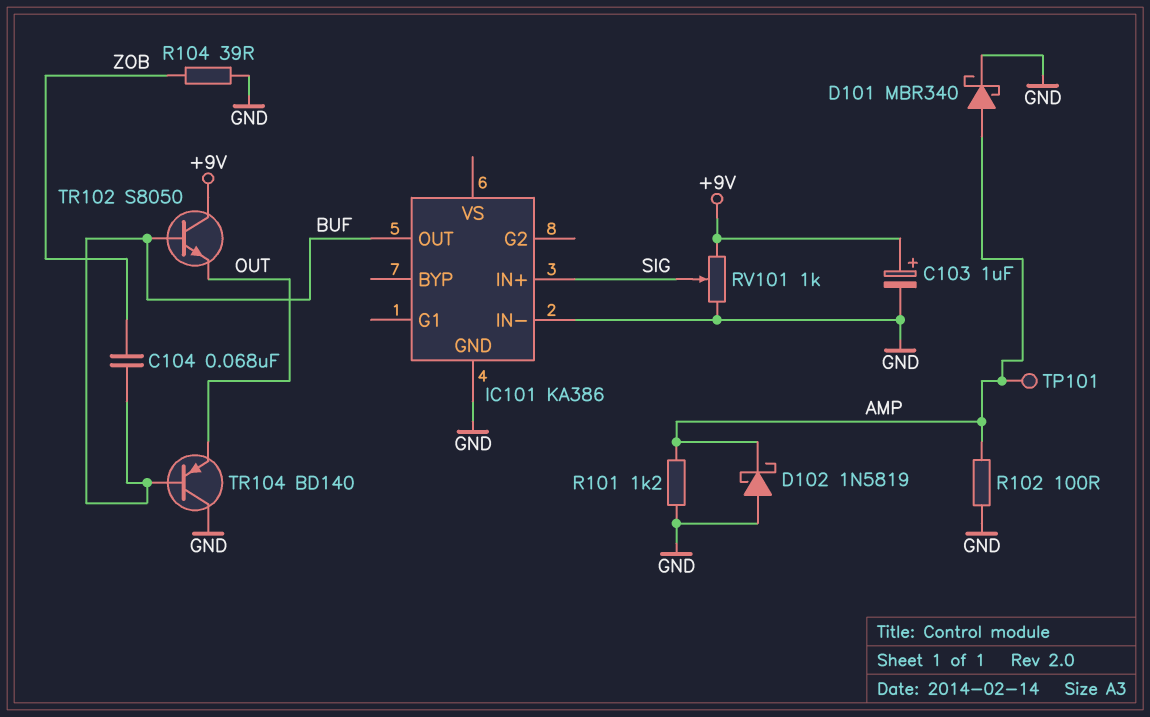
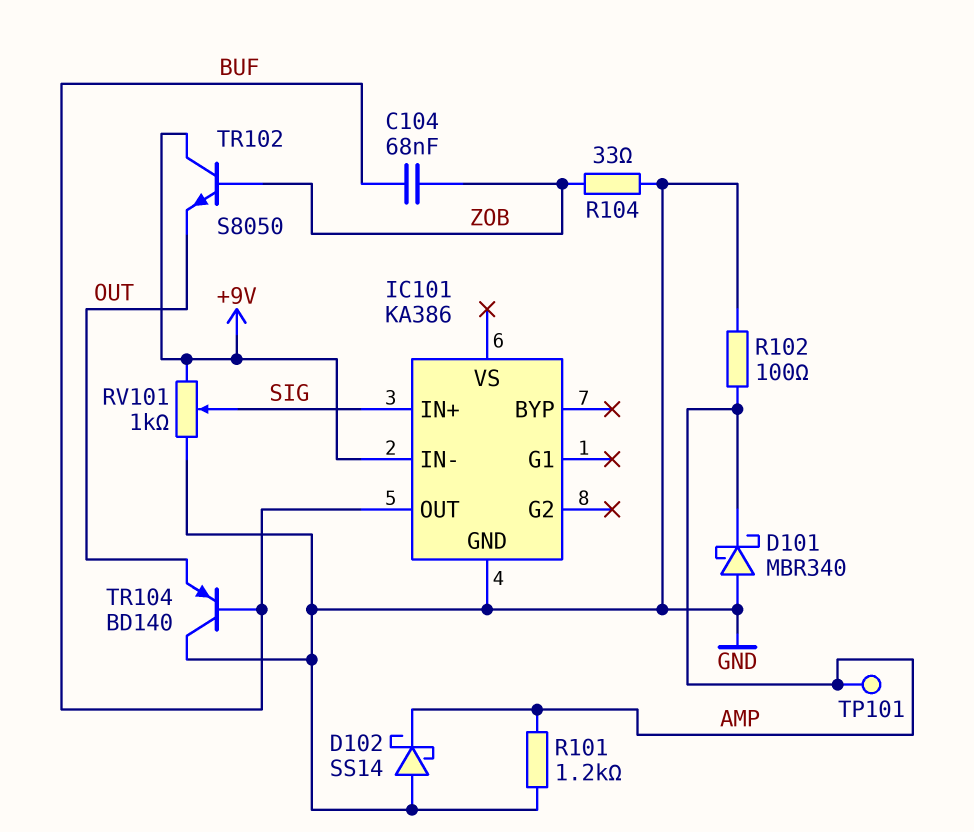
C103: 1uF (plus +9V, minus GND) -> none
D101: schottky MBR340 (A AMP, K GND) -> schottky MBR340 (A GND, K AMP)
D102: schottky 1N5819 (A GND, K AMP) -> schottky SS14 (A GND, K AMP)
IC101 pin IN-: GND -> +9V
R104: 39 (GND, ZOB) -> 33 (GND, ZOB)
TR102: NPN S8050 (B BUF, C +9V, E OUT) -> NPN S8050 (B ZOB, C +9V, E OUT)

